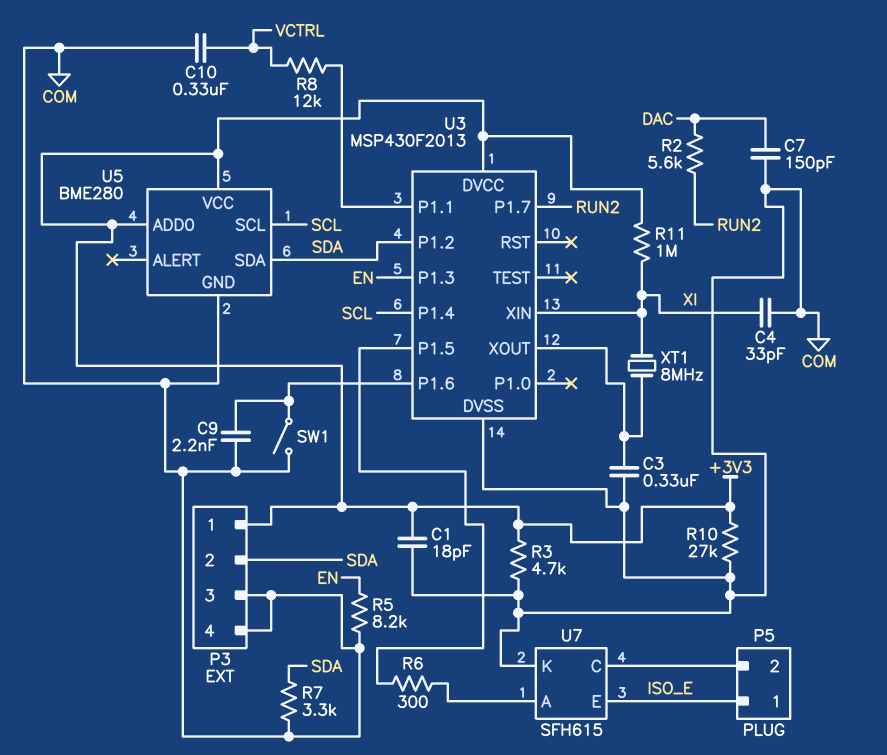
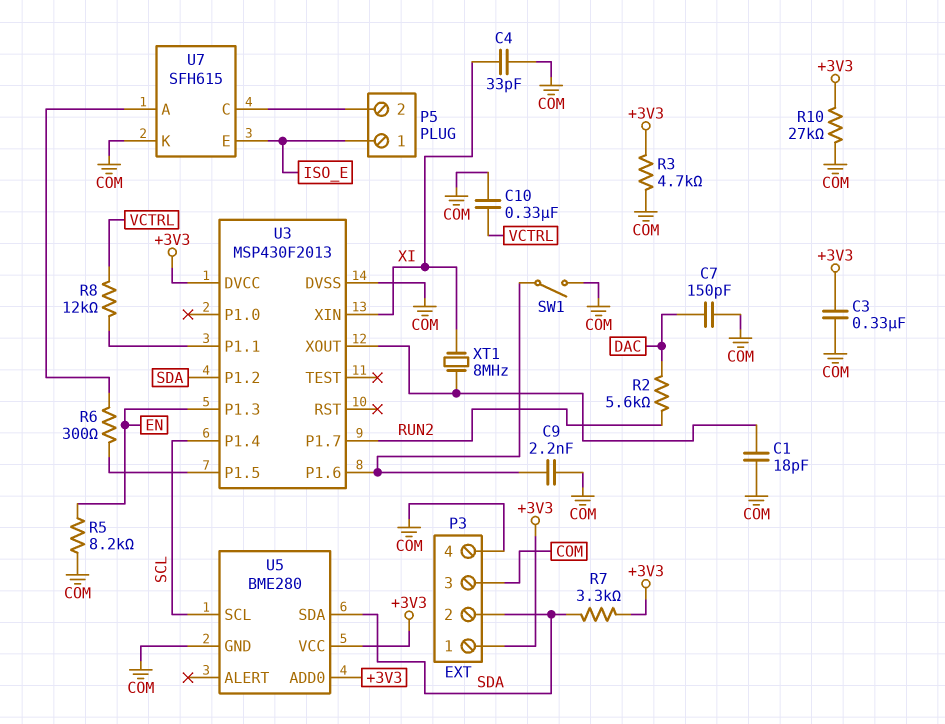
C1: 18pF (+3V3, COM) -> 18pF (COM, U3/XOUT)
C3: 330nF (COM, U3/XOUT) -> 330nF (+3V3, COM)
R7: 3.3k (COM, SDA) -> 3.3k (+3V3, SDA)
R11: 1M (+3V3, XI) -> none

